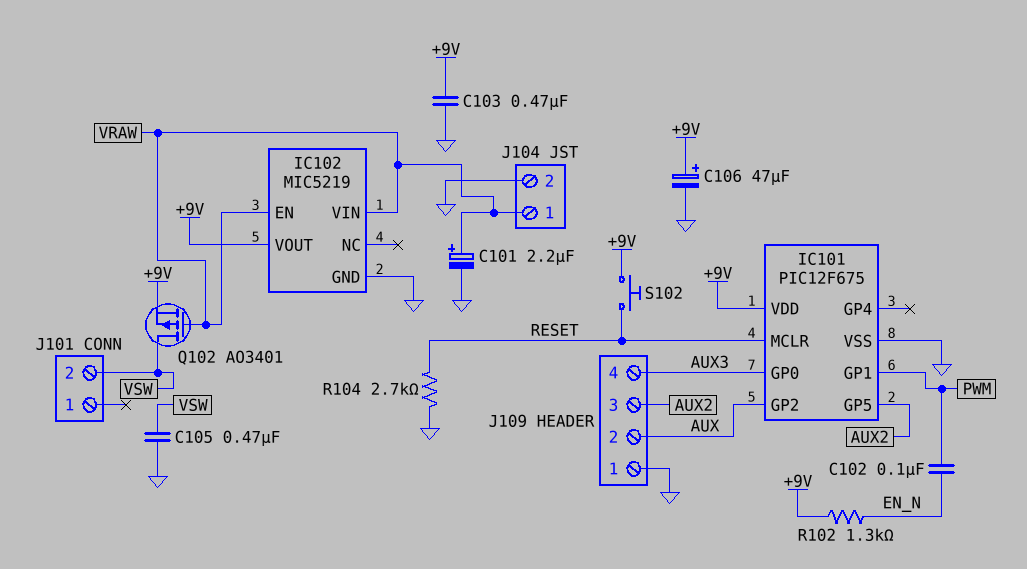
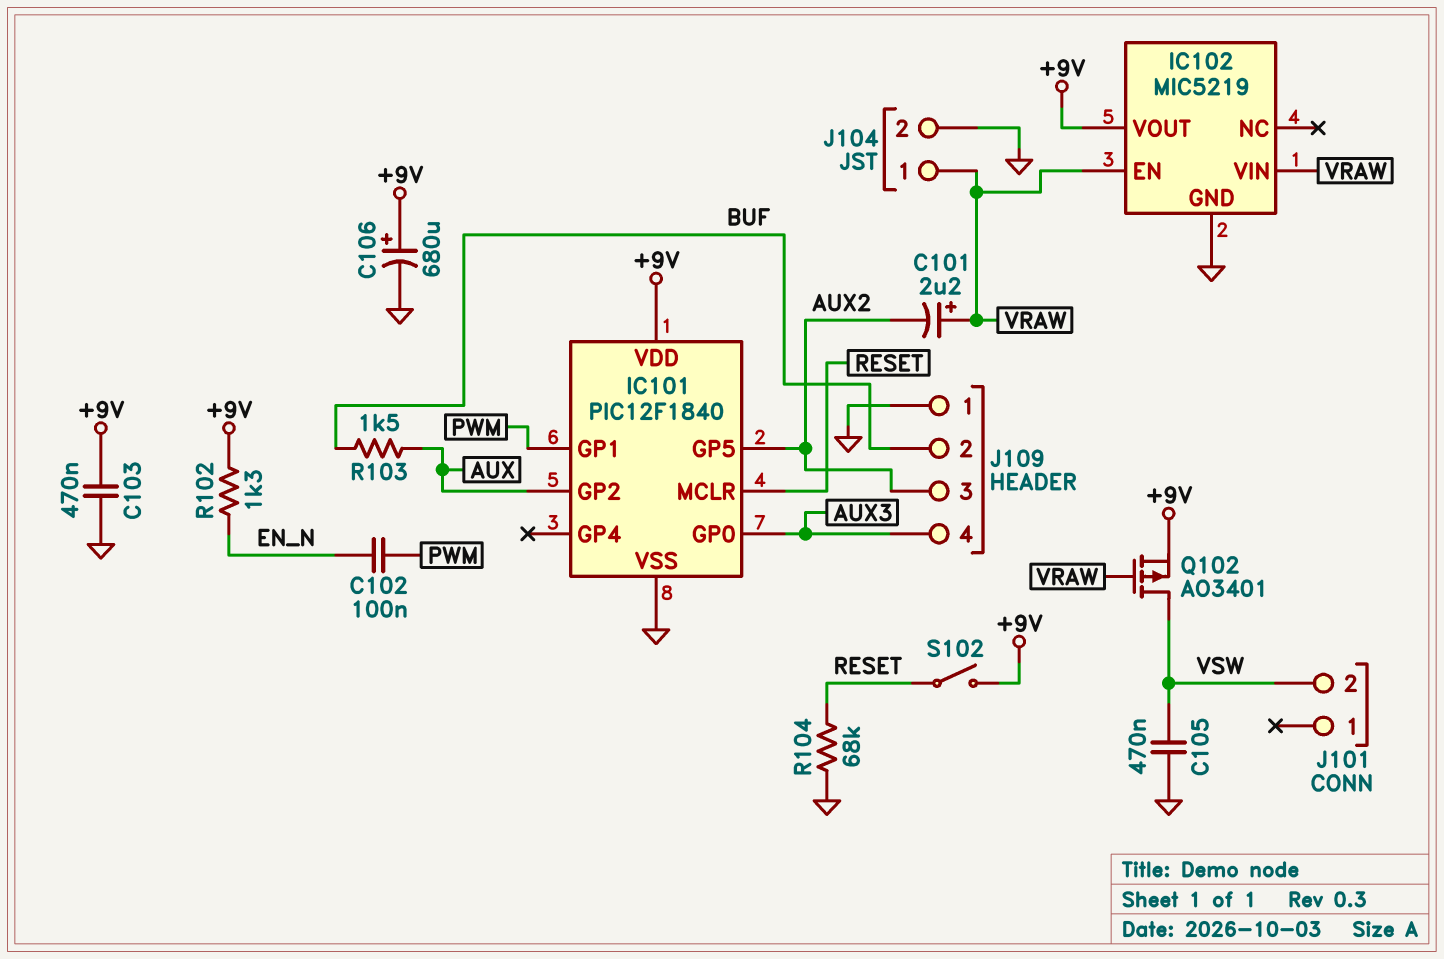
C101: 2.2uF (plus VRAW, minus GND) -> 2.2uF (plus VRAW, minus AUX2)
C106: 47uF (plus +9V, minus GND) -> 680uF (plus +9V, minus GND)
IC101: PIC12F675 -> PIC12F1840
J109 pin 2: AUX -> BUF
R103: none -> 1.5k (AUX, BUF)
R104: 2.7k (GND, RESET) -> 68k (GND, RESET)
S102: button (+9V, RESET) -> switch (+9V, RESET)

